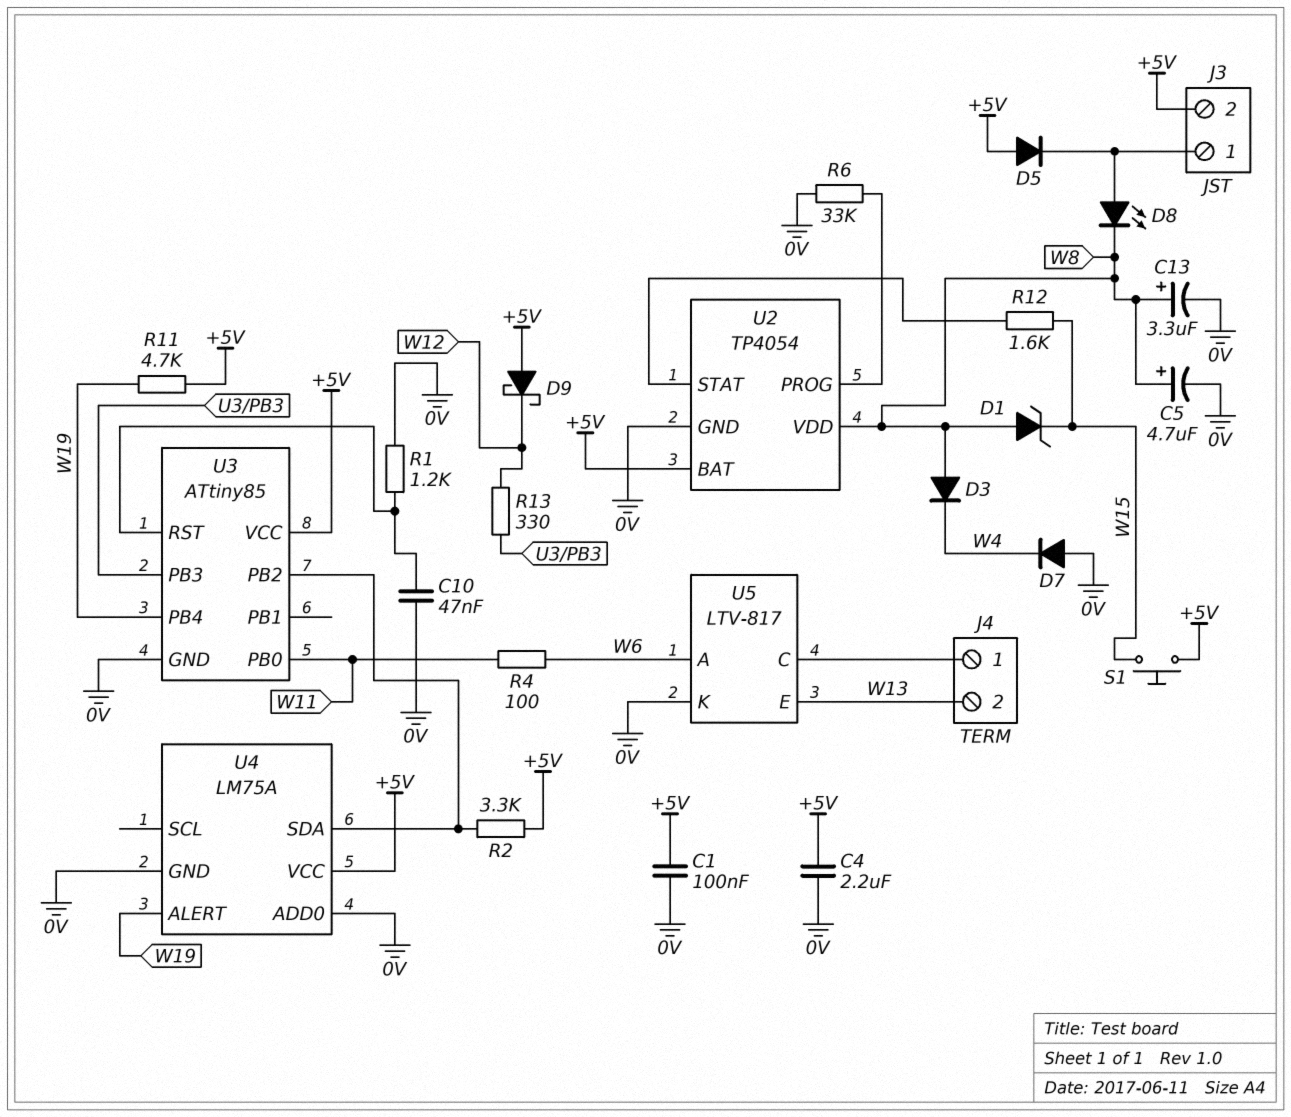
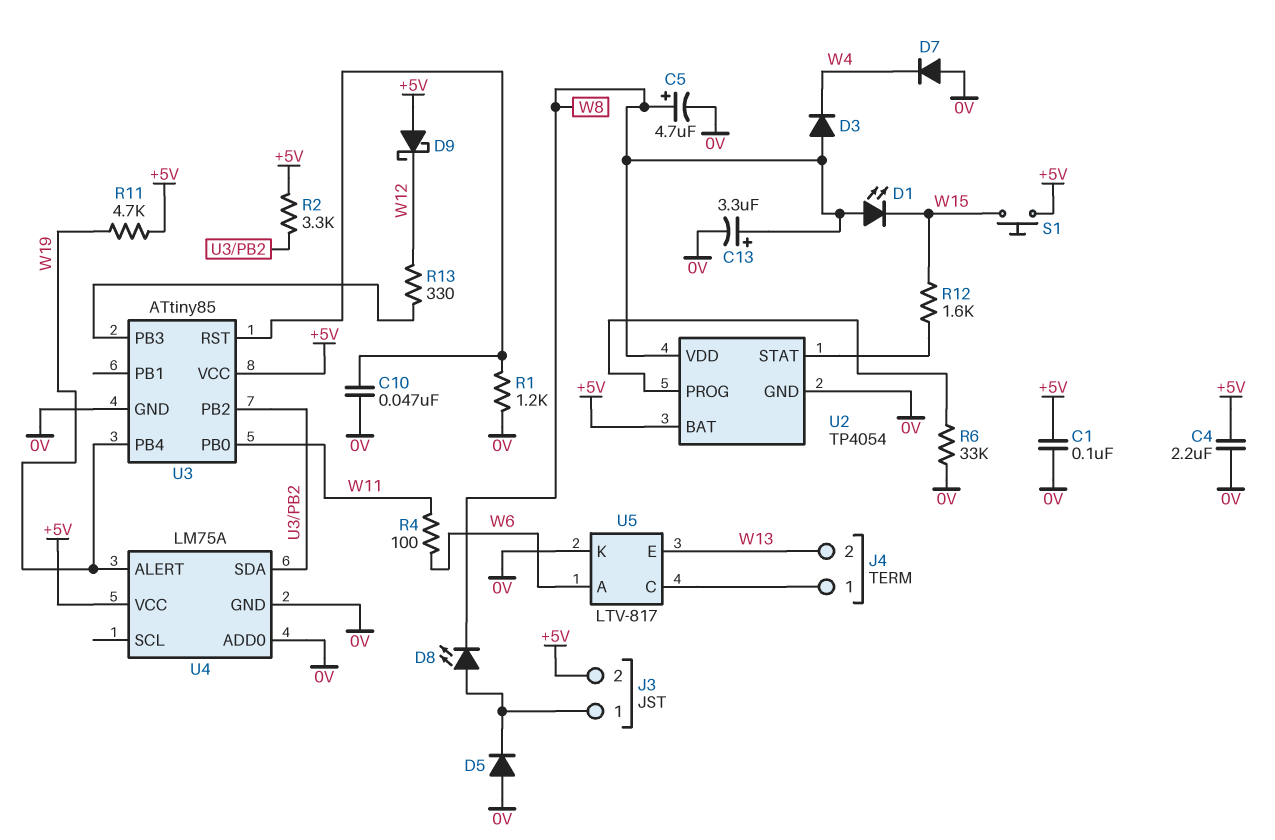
D1: zener (A W8, K W15) -> LED (A W8, K W15)
D5: diode (A +5V, K J3/1) -> diode (A 0V, K J3/1)

